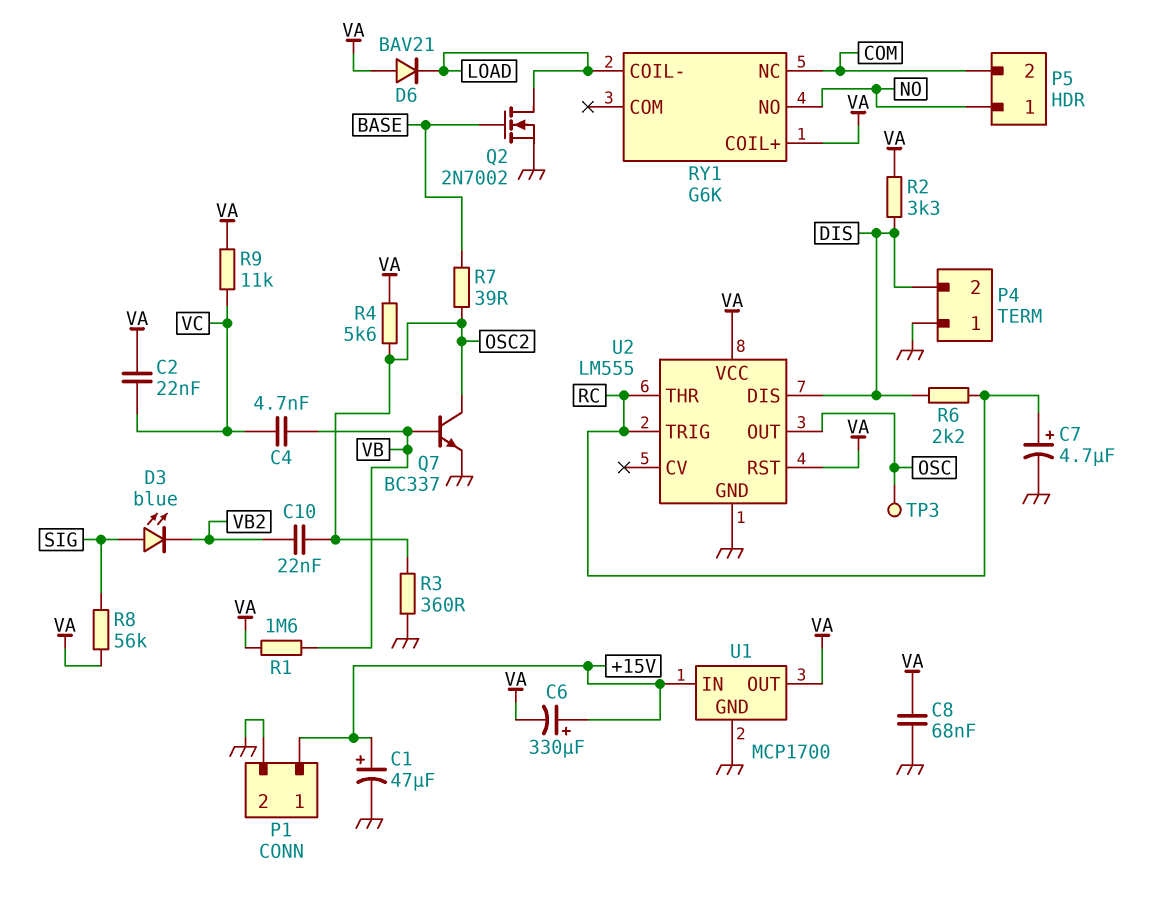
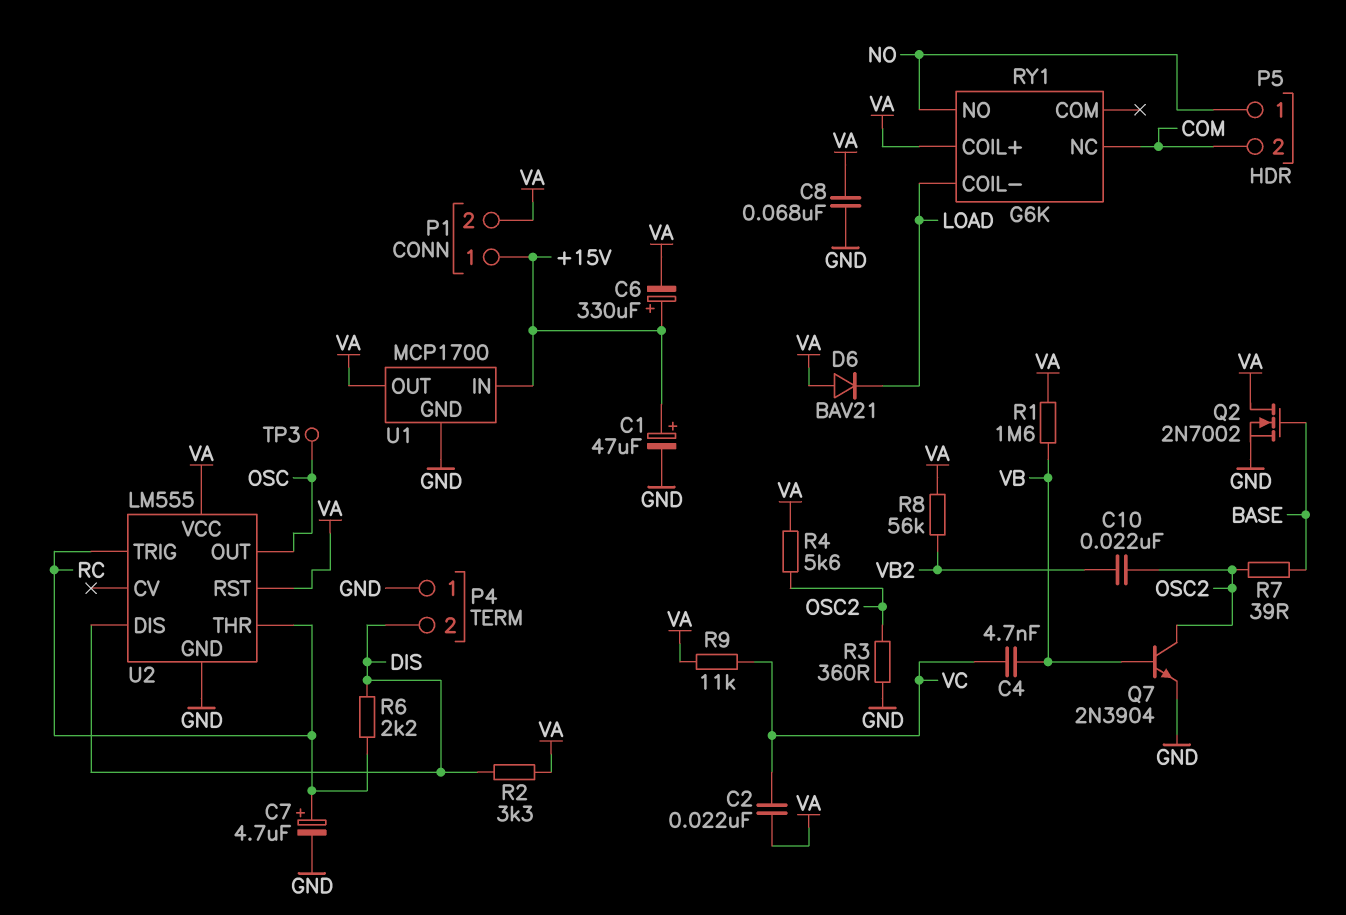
D3: LED blue (A SIG, K VB2) -> none
P1 pin 2: GND -> VA
Q2: NMOS 2N7002 (G BASE, D LOAD, S GND) -> NMOS 2N7002 (G BASE, D VA, S GND)
Q7: NPN BC337 (B VB, C OSC2, E GND) -> NPN 2N3904 (B VB, C OSC2, E GND)
R8: 56k (SIG, VA) -> 56k (VA, VB2)

